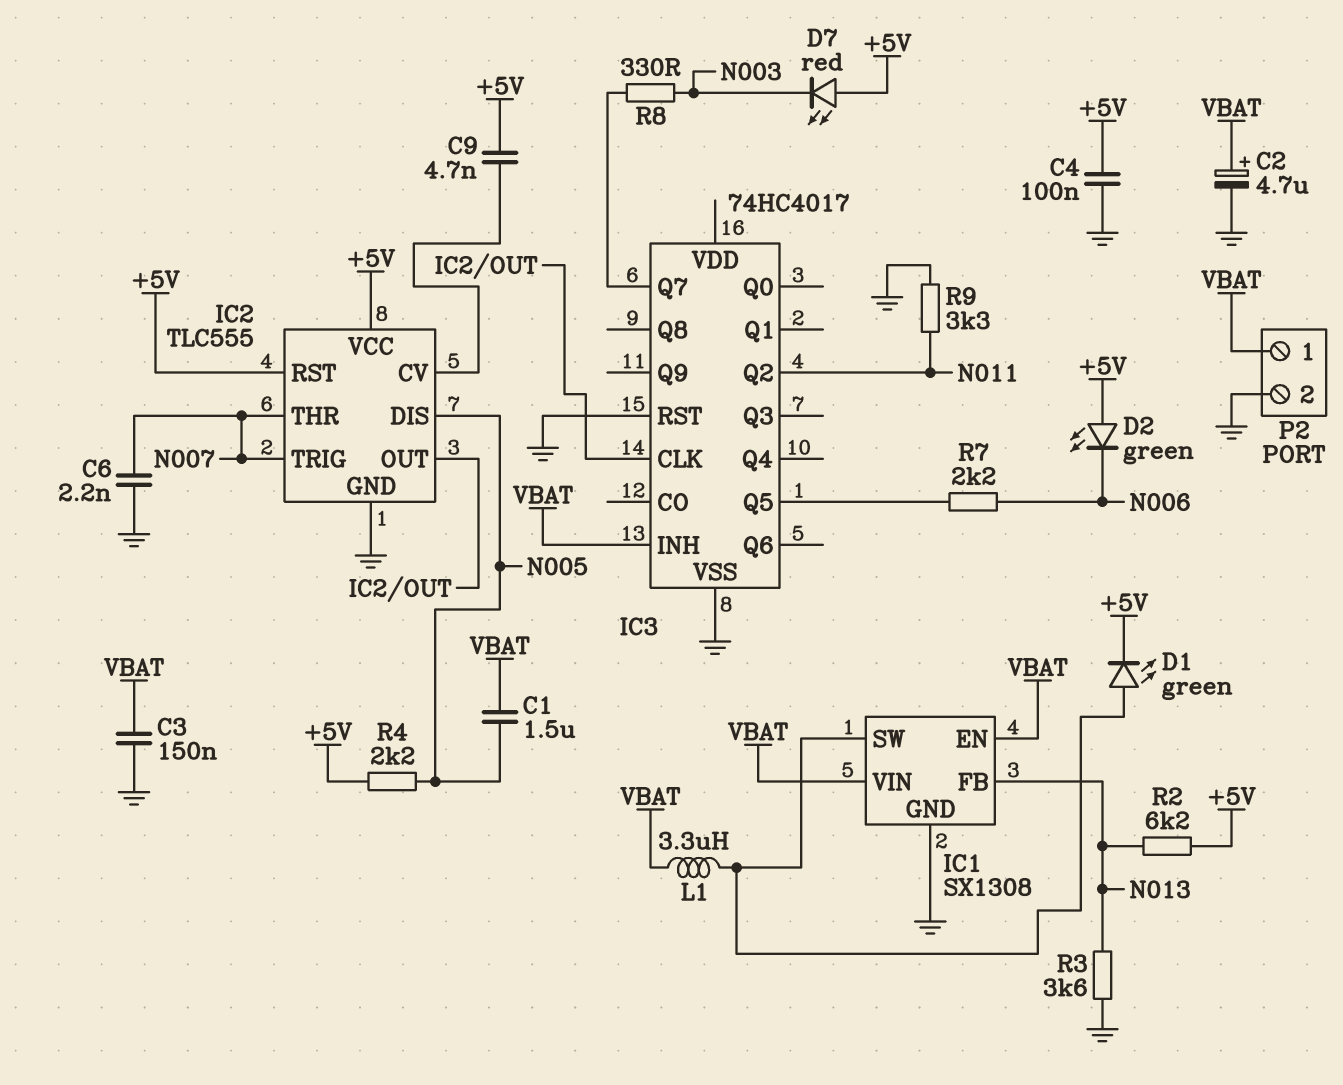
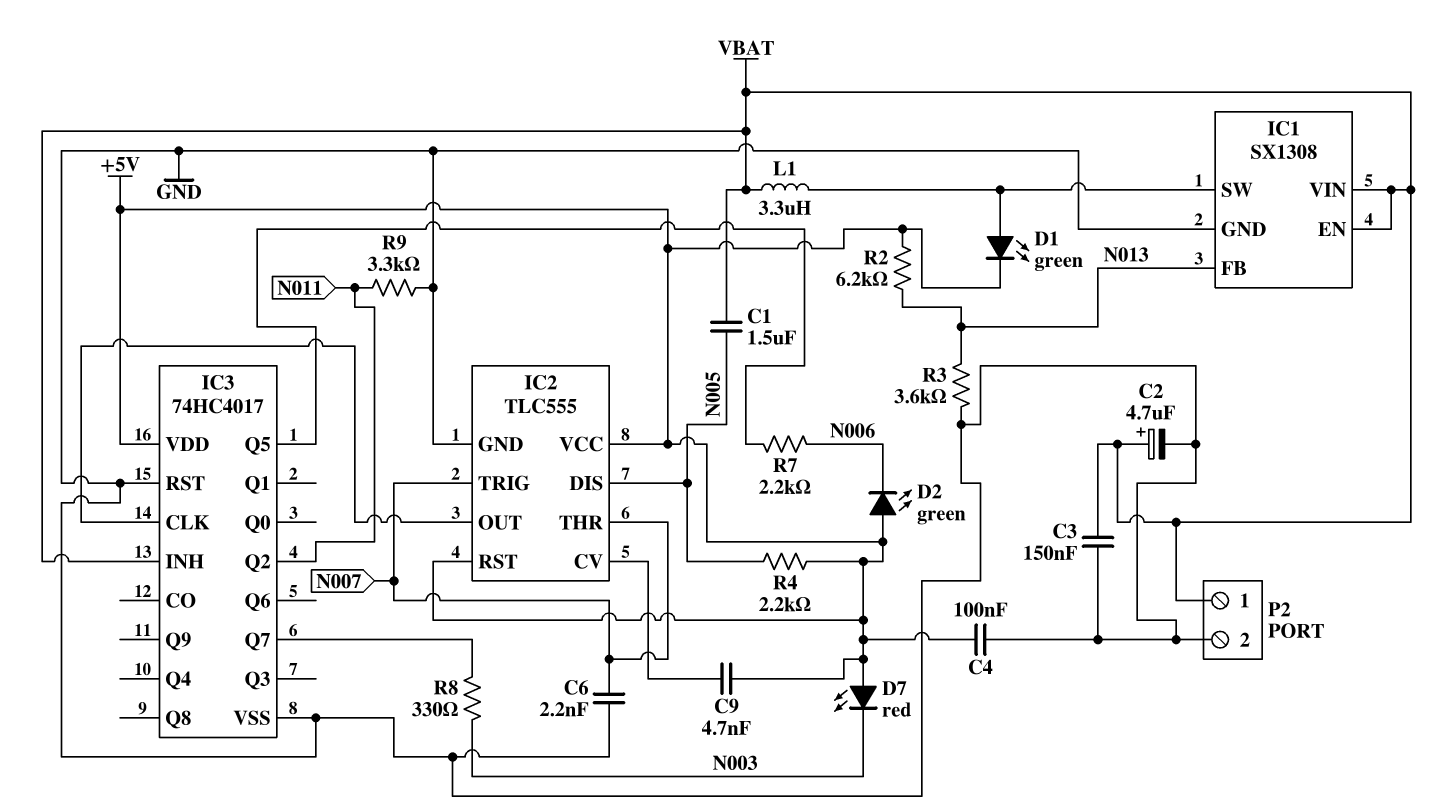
IC3 pin VDD: none -> +5V

